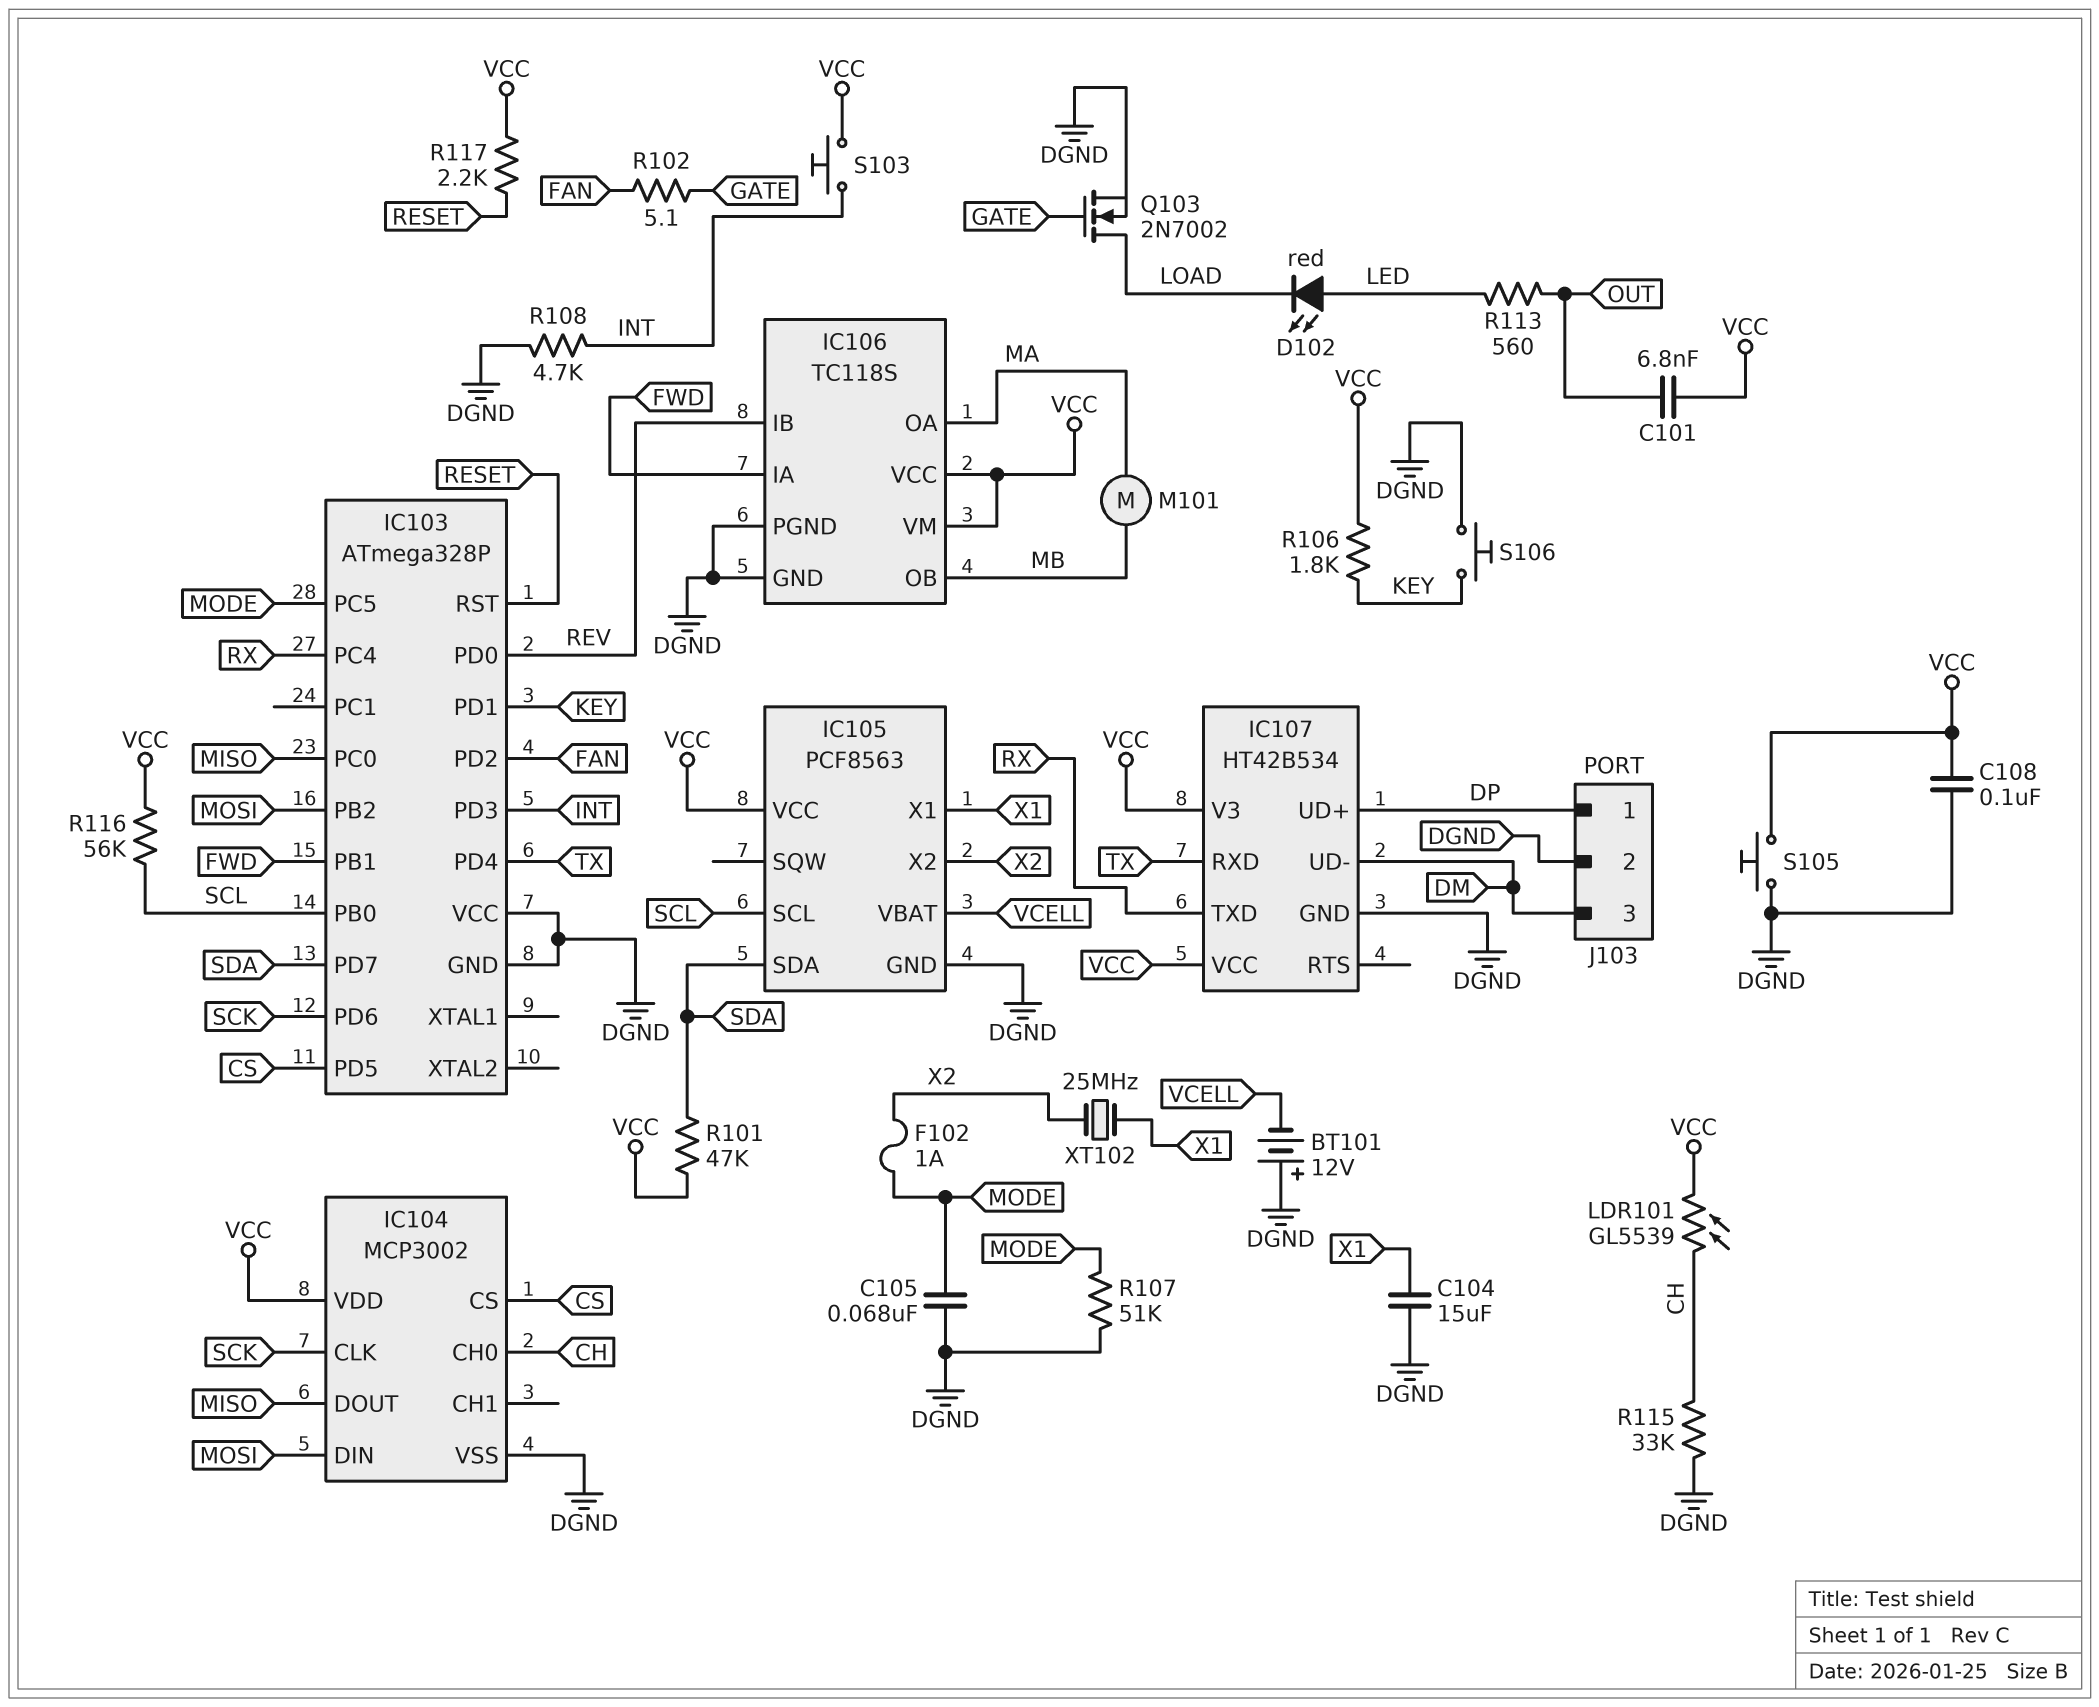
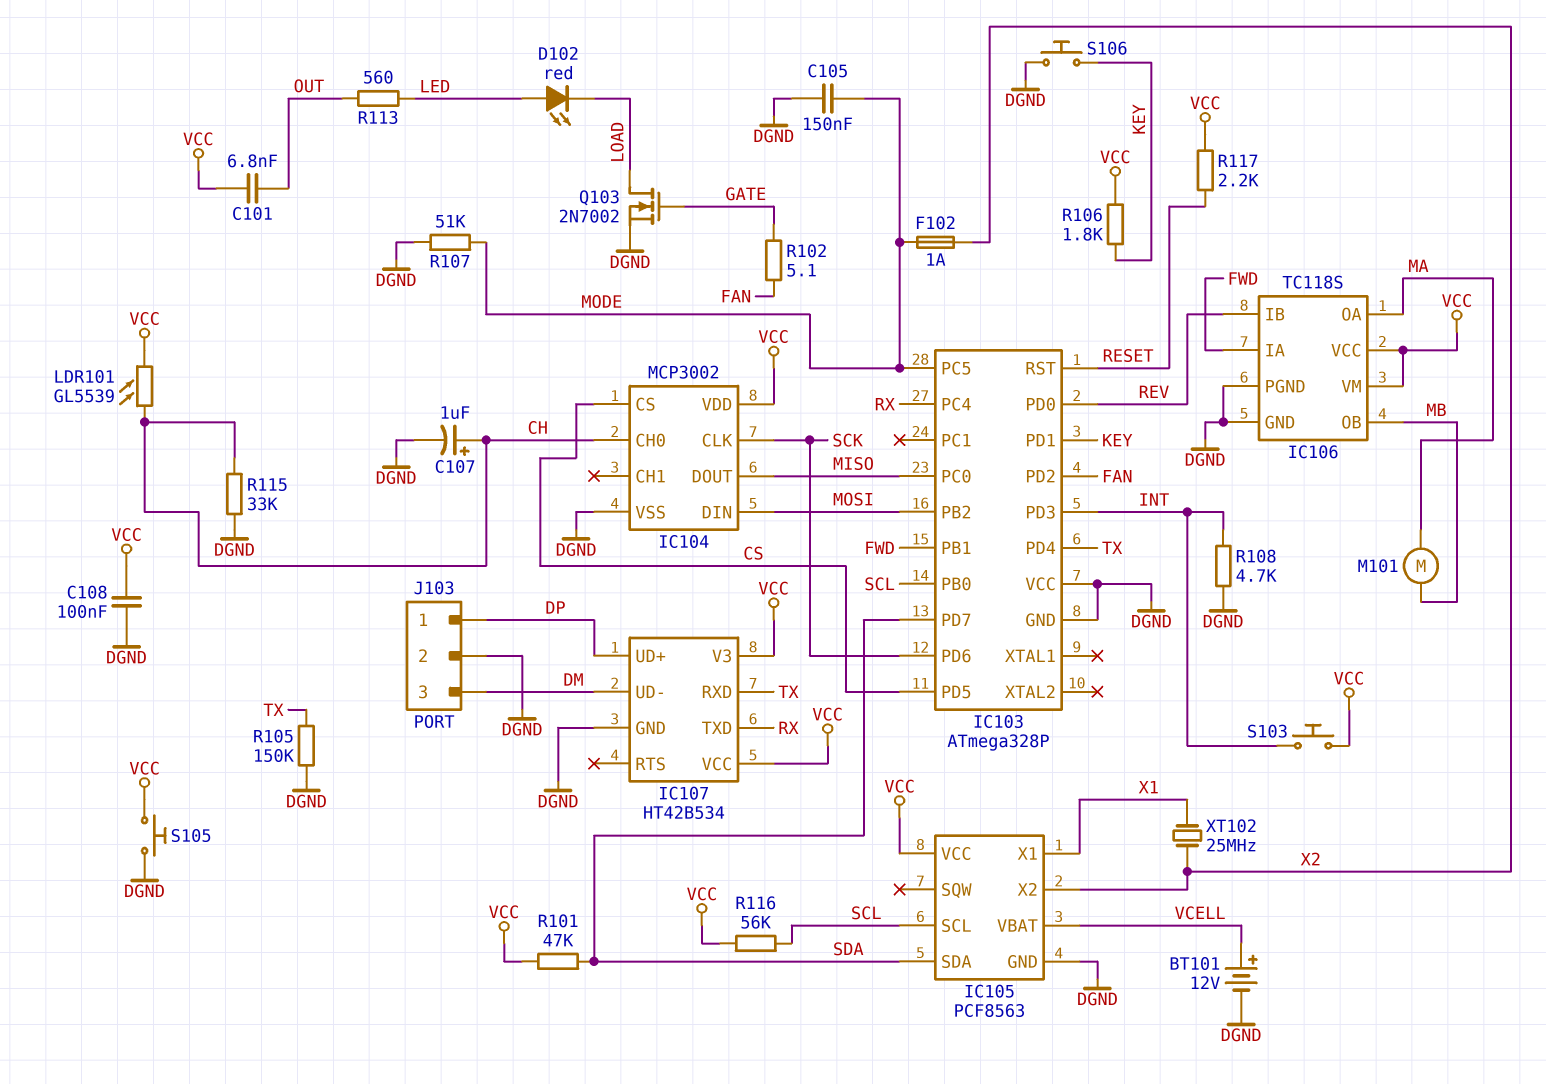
BT101: 12V (plus DGND, minus VCELL) -> 12V (plus VCELL, minus DGND)
C104: 15uF (DGND, X1) -> none
C105: 68nF (DGND, MODE) -> 150nF (DGND, MODE)
C107: none -> 1uF (plus CH, minus DGND)
R105: none -> 150k (DGND, TX)

